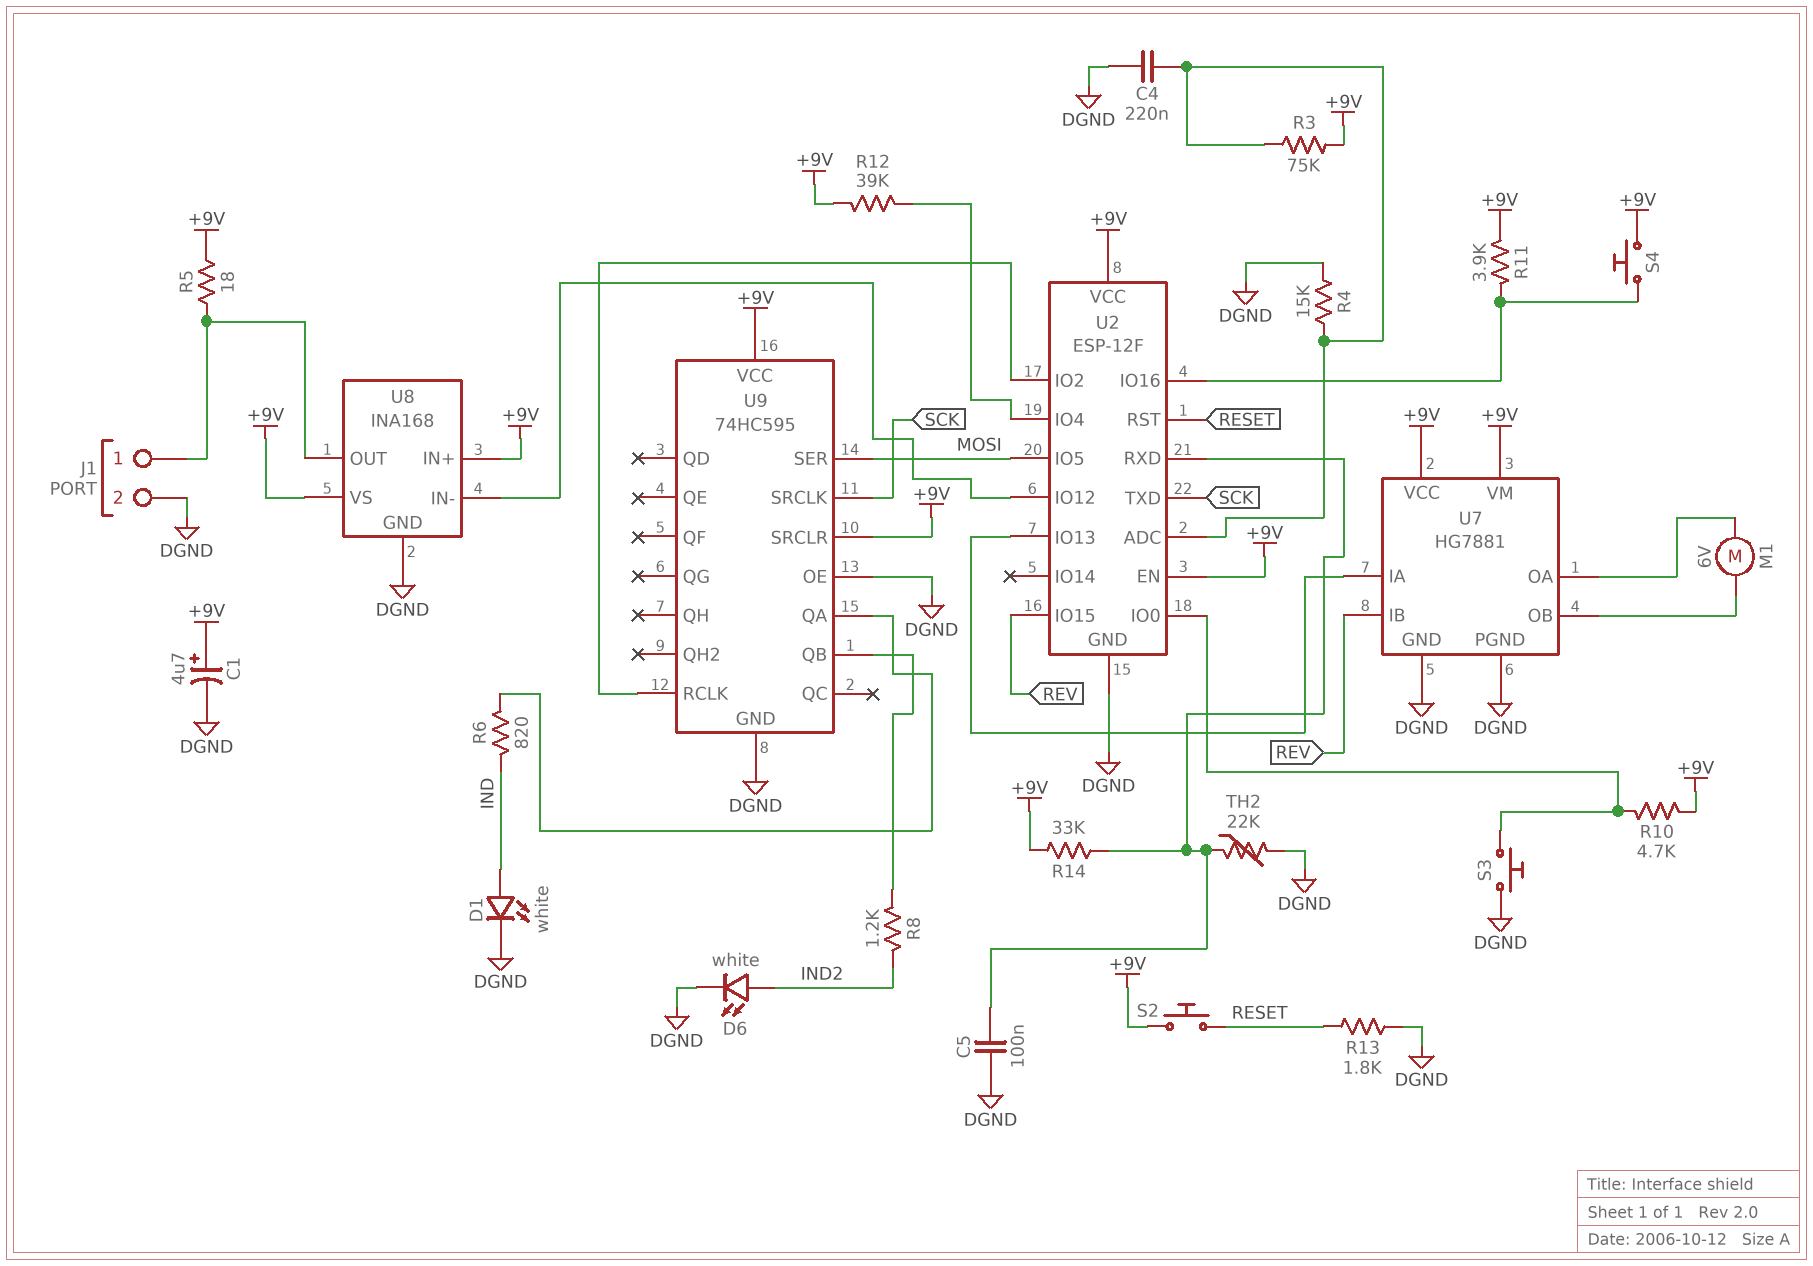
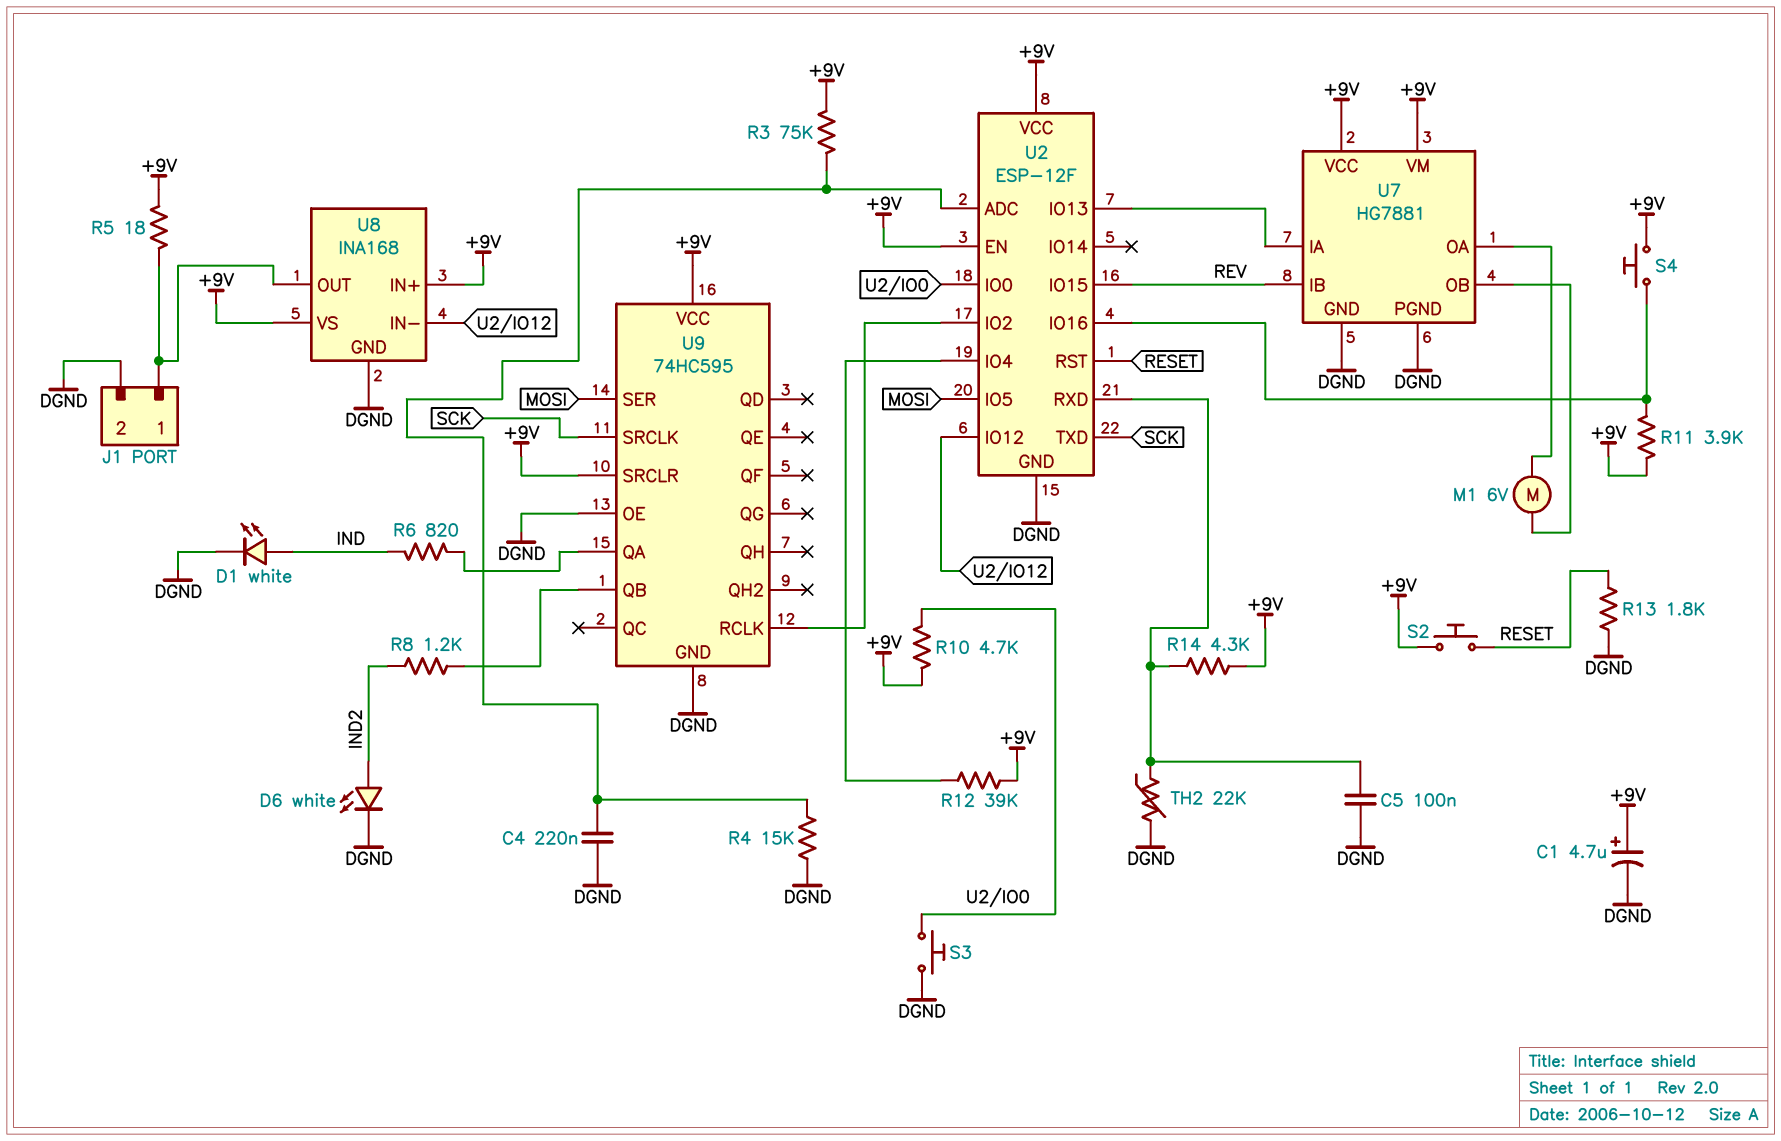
R14: 33k (+9V, U2/RXD) -> 4.3k (+9V, U2/RXD)

